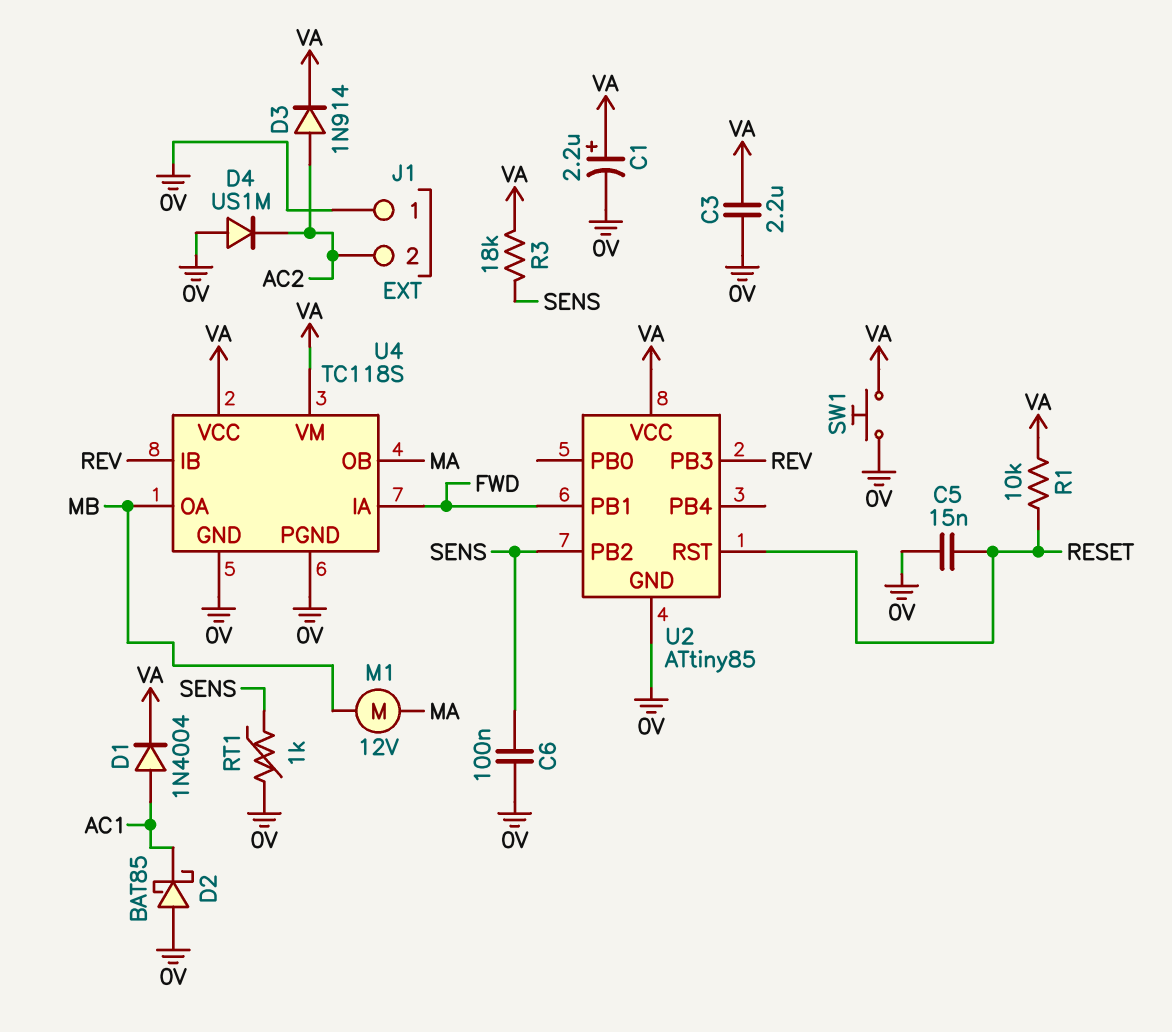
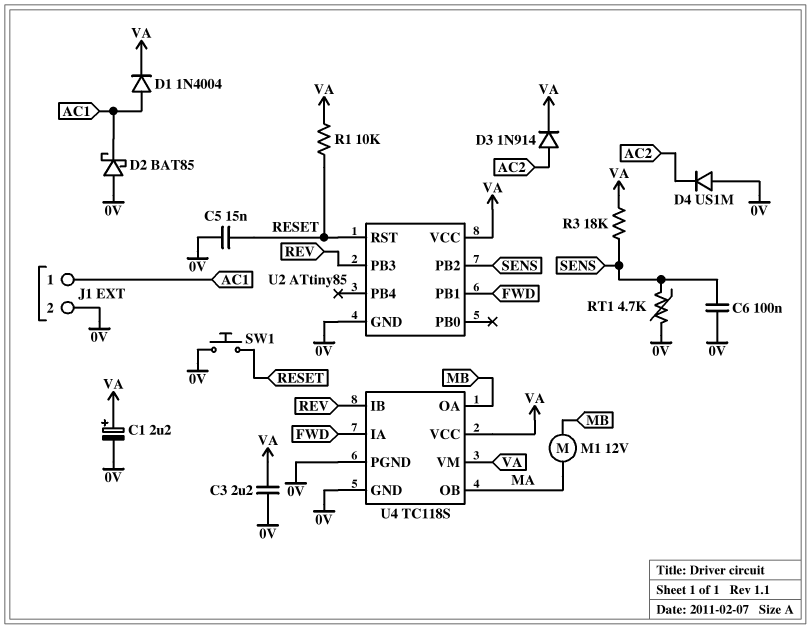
J1 pin 1: 0V -> AC1
J1 pin 2: AC2 -> 0V
RT1: 1k (0V, SENS) -> 4.7k (0V, SENS)
SW1: button (0V, VA) -> button (0V, RESET)

